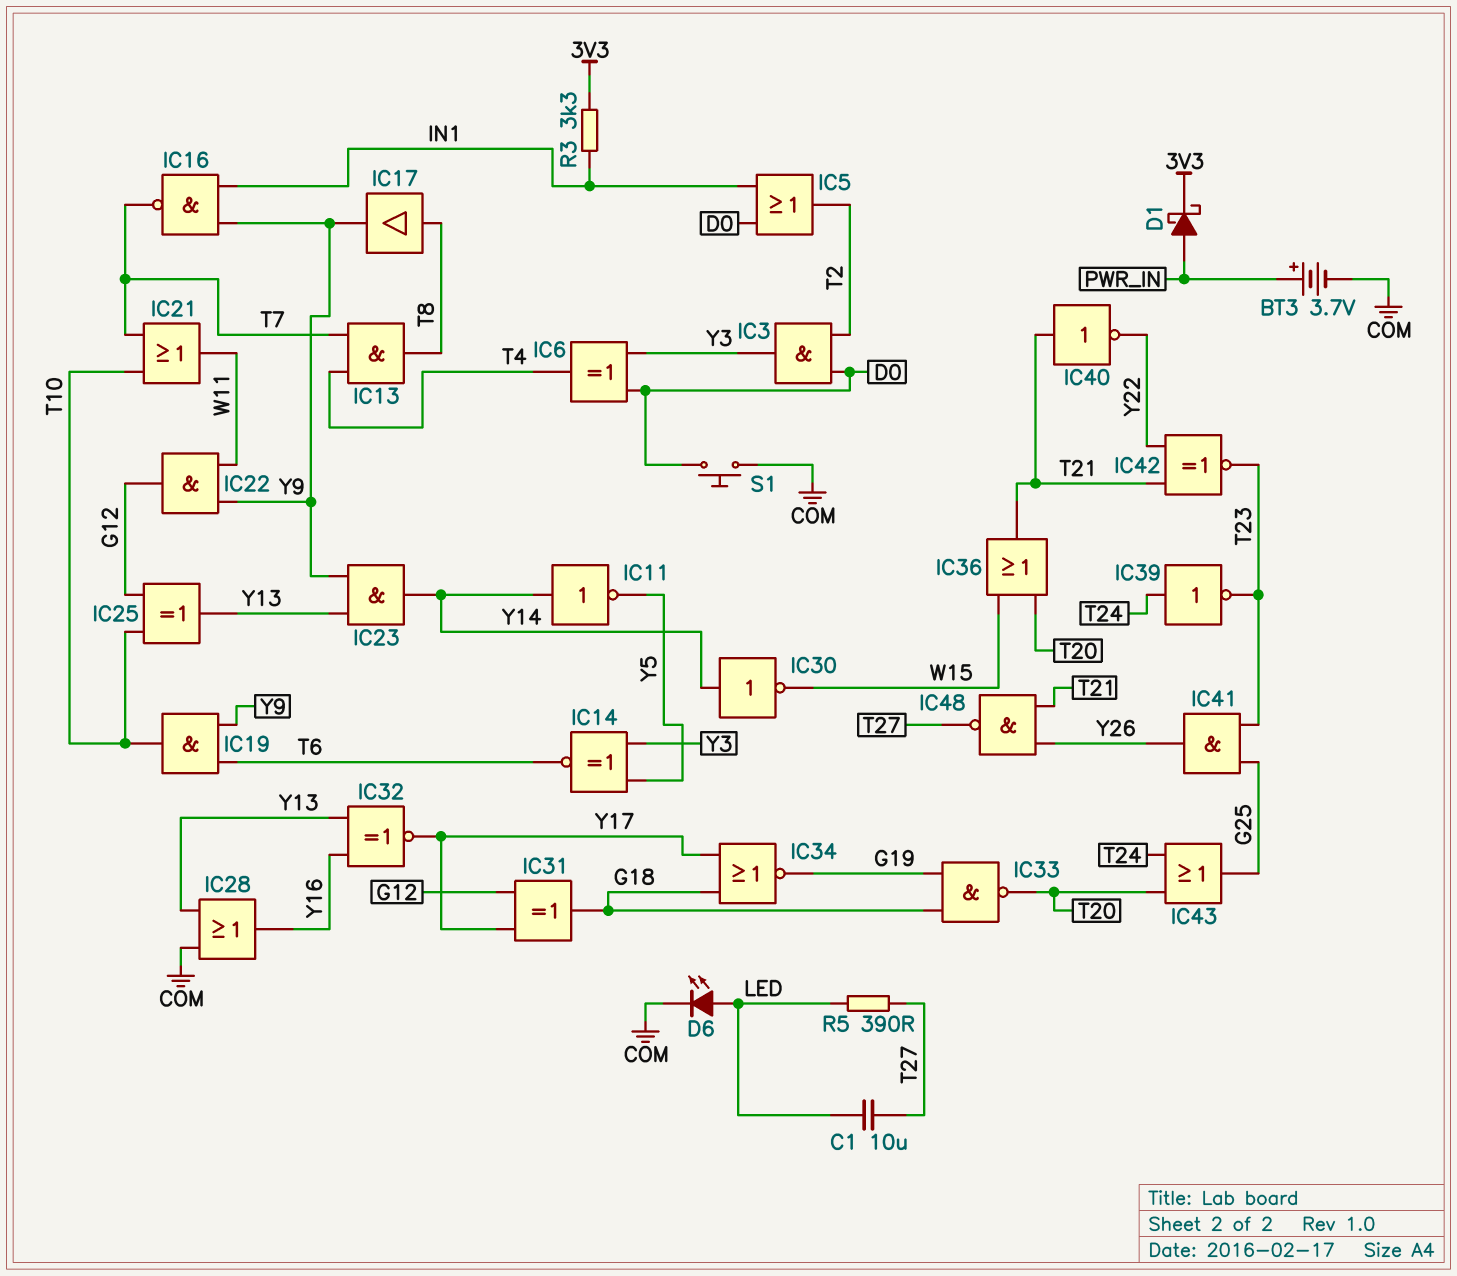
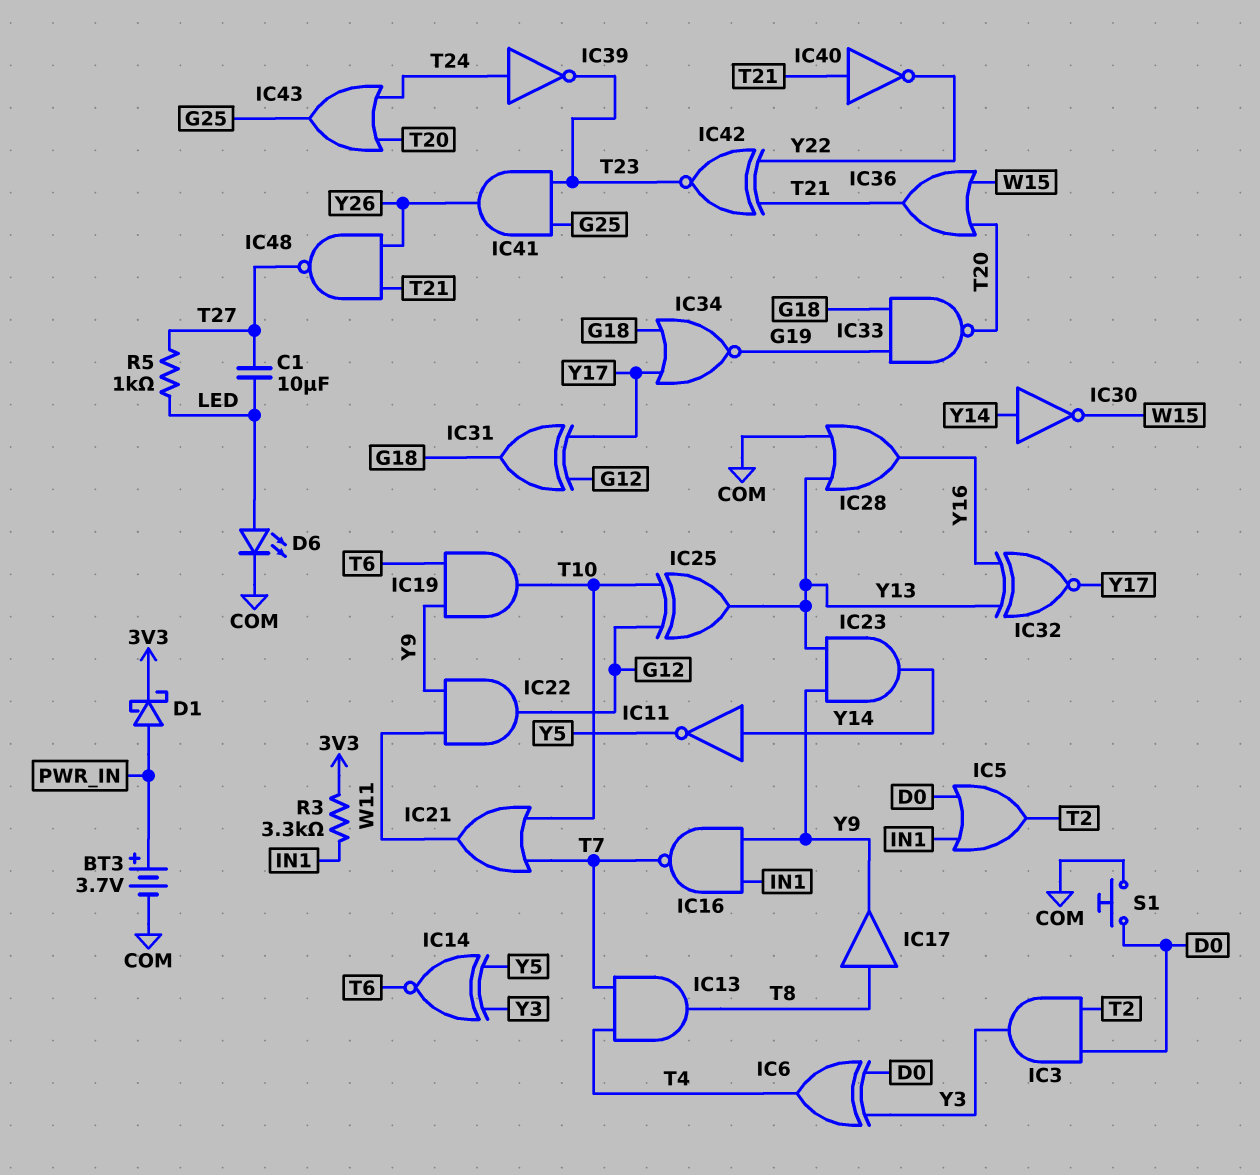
R5: 390 (LED, T27) -> 1k (LED, T27)

